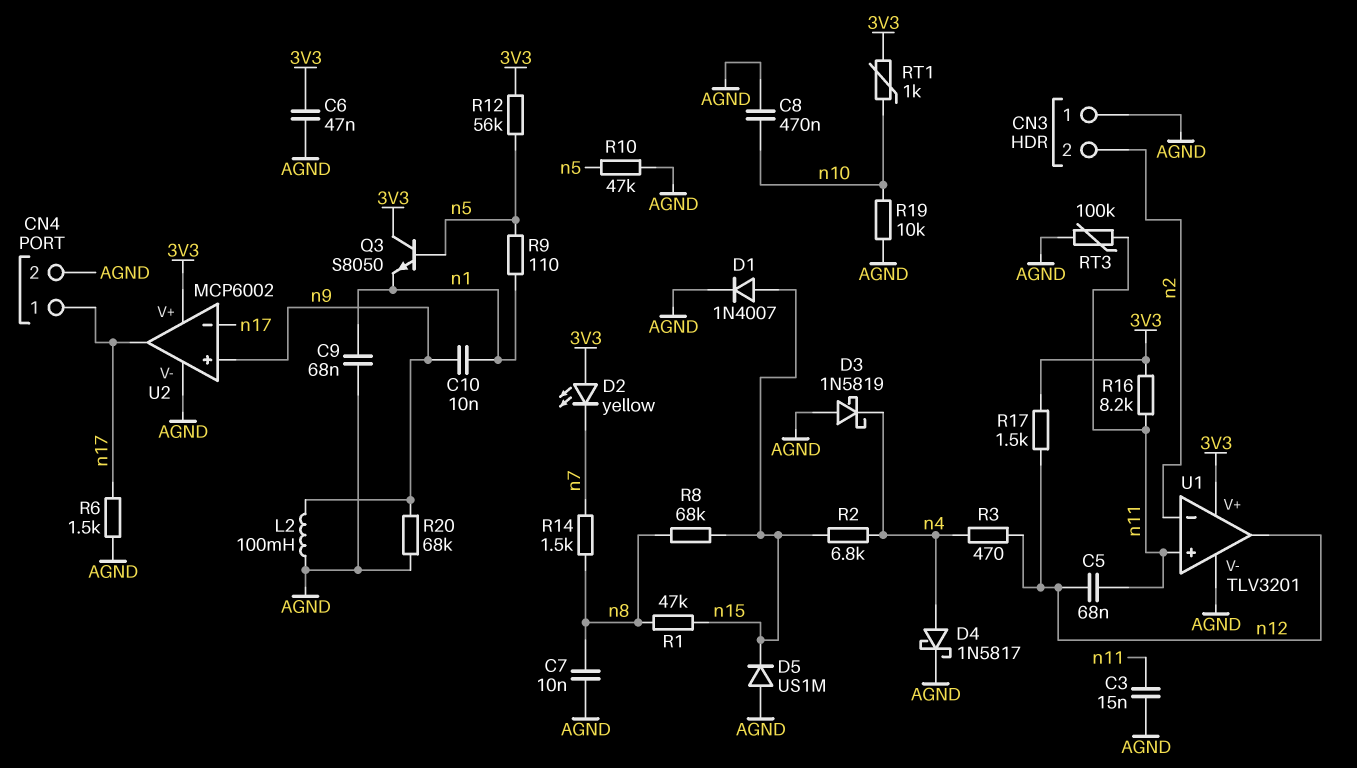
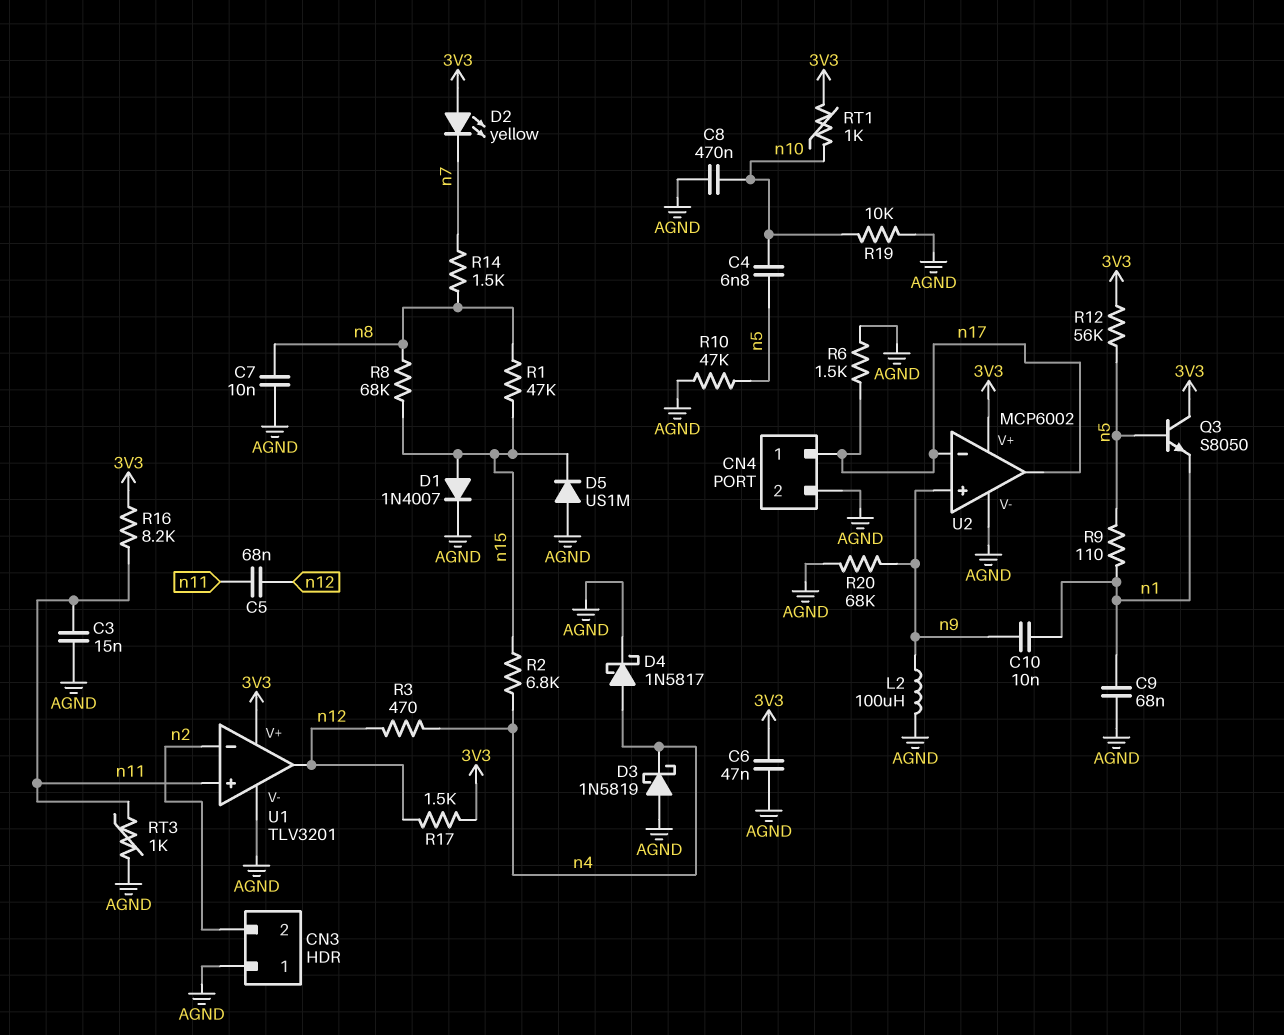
C4: none -> 6.8nF (n5, n10)
L2: 100mH (AGND, n9) -> 100uH (AGND, n9)
RT3: 100k (AGND, n11) -> 1k (AGND, n11)

